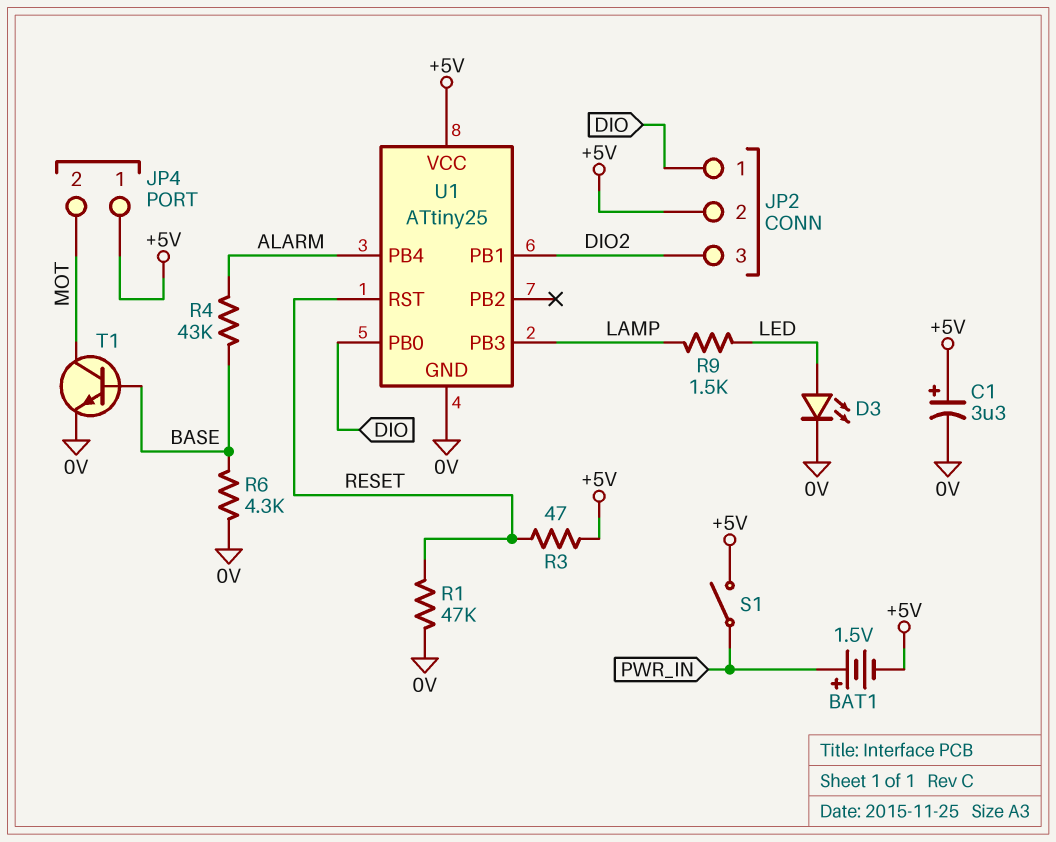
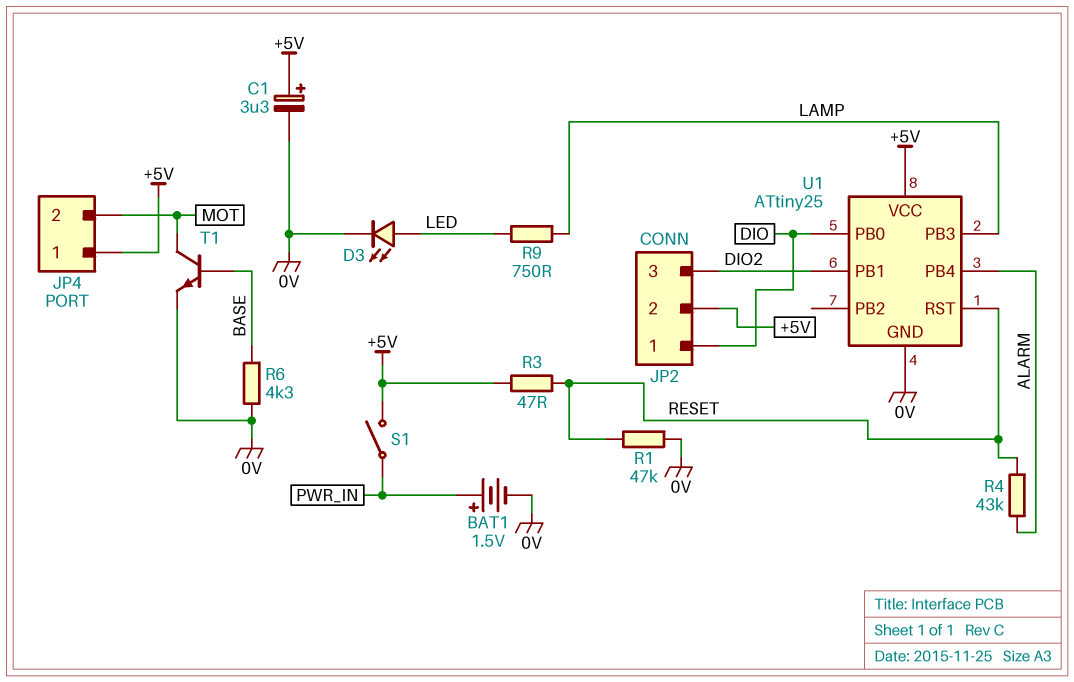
BAT1: 1.5V (plus PWR_IN, minus +5V) -> 1.5V (plus PWR_IN, minus 0V)
R4: 43k (ALARM, BASE) -> 43k (ALARM, RESET)
R9: 1.5k (LAMP, LED) -> 750 (LAMP, LED)

